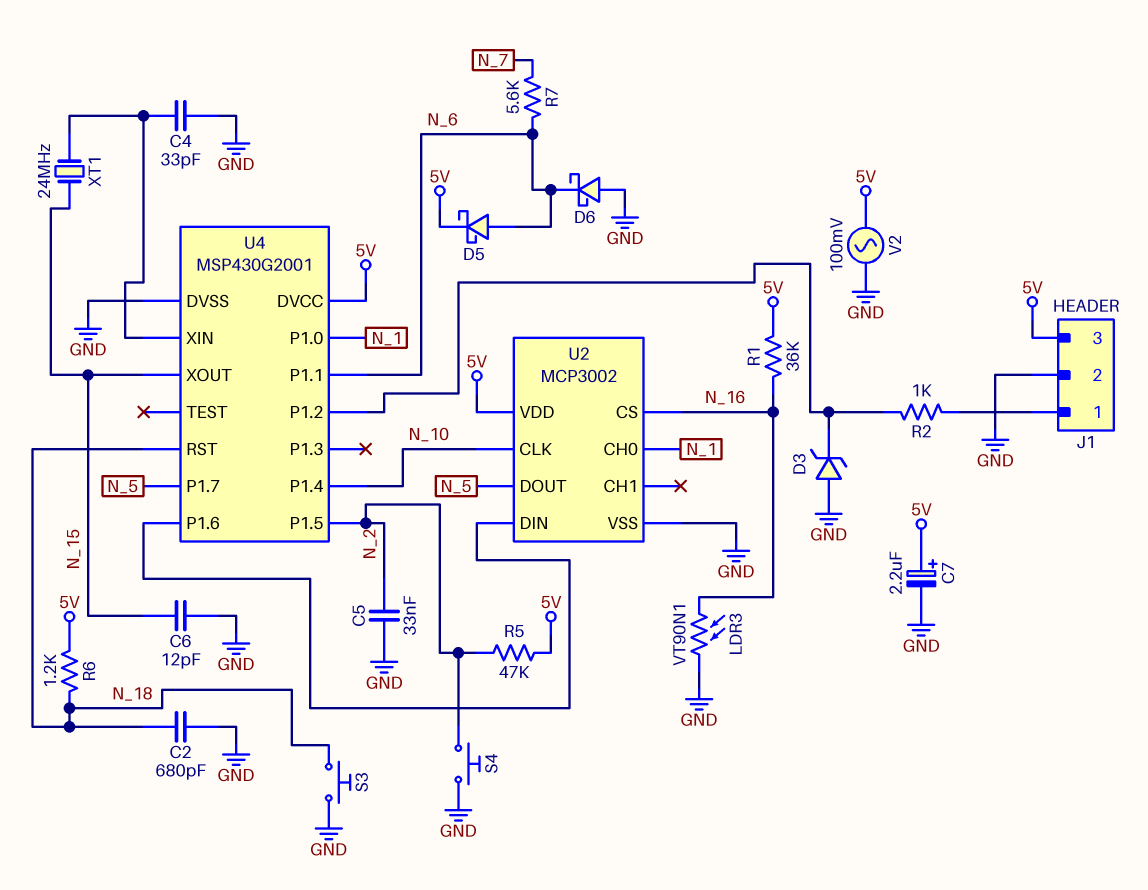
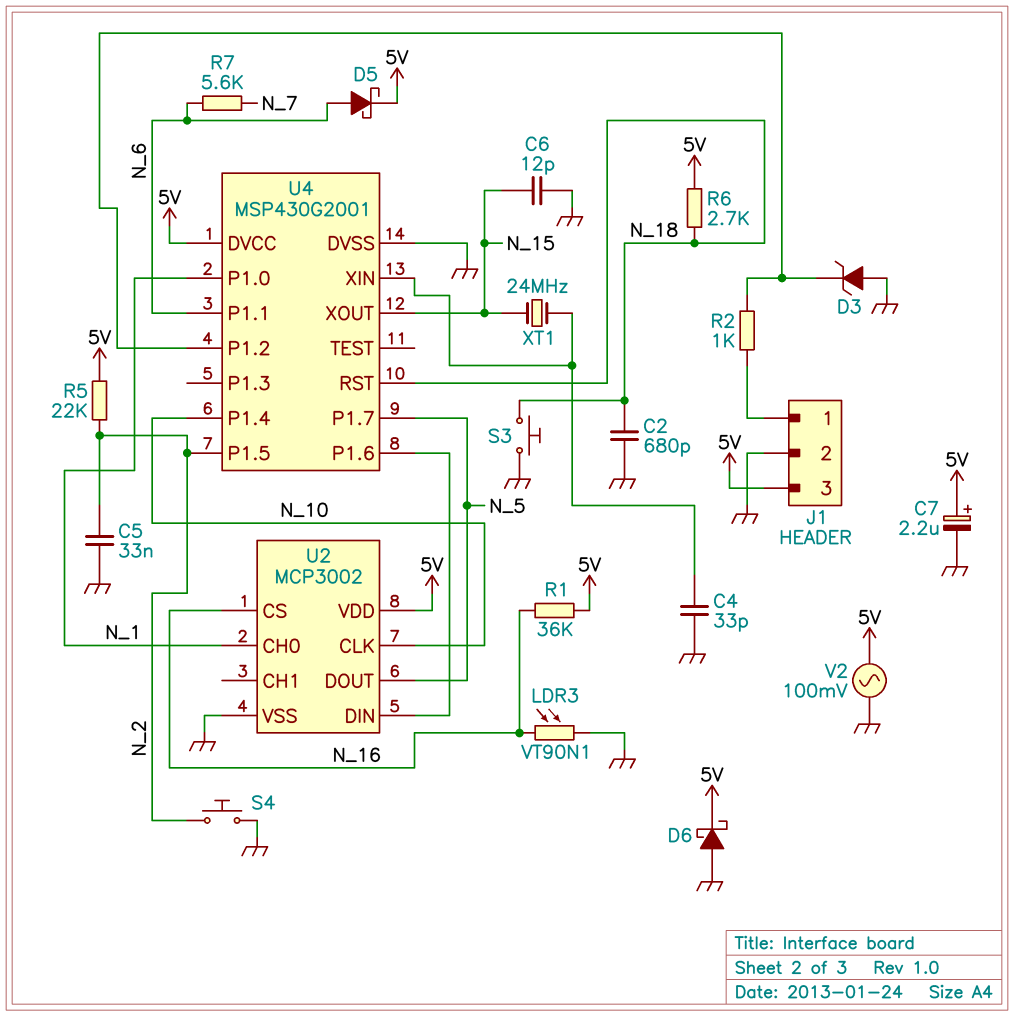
D6: schottky (A GND, K N_6) -> schottky (A GND, K 5V)
R5: 47k (5V, N_2) -> 22k (5V, N_2)
R6: 1.2k (5V, N_18) -> 2.7k (5V, N_18)

